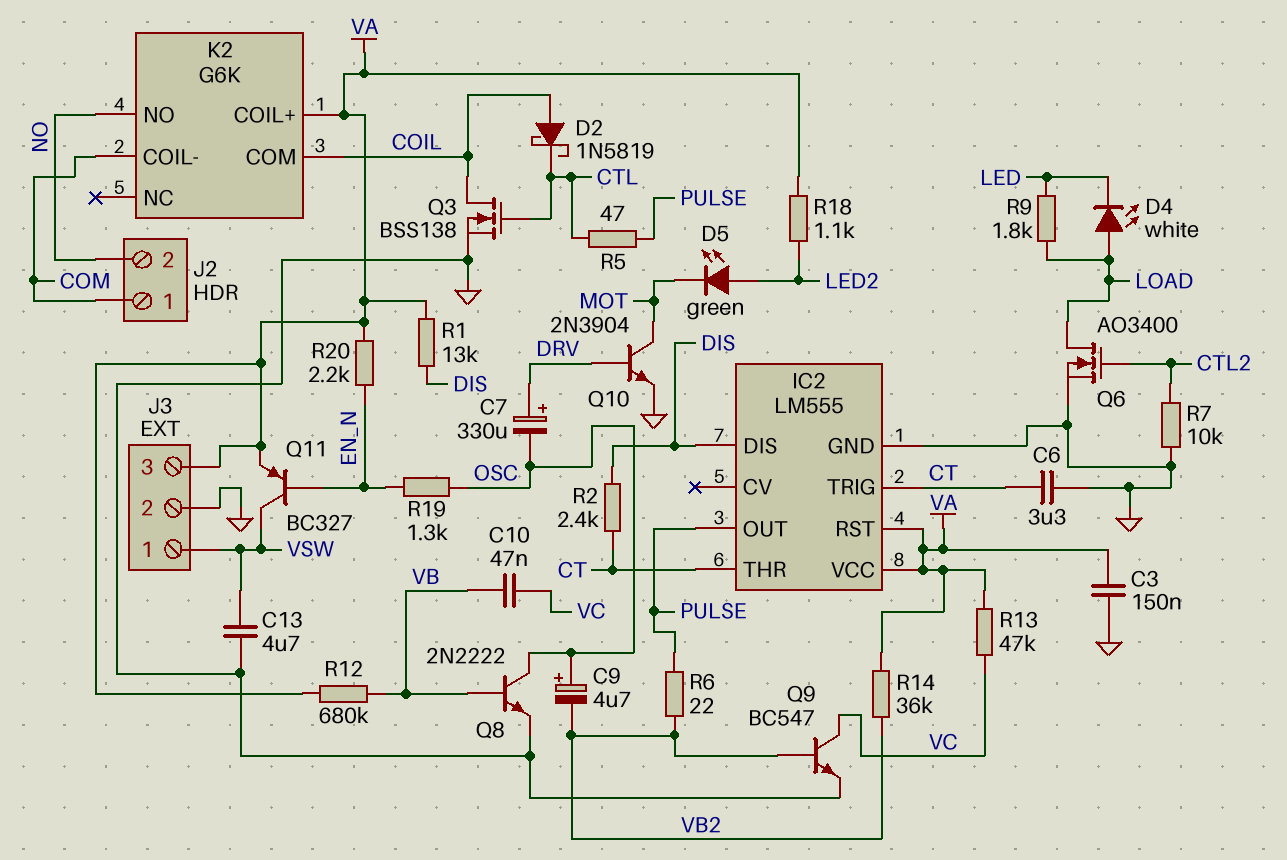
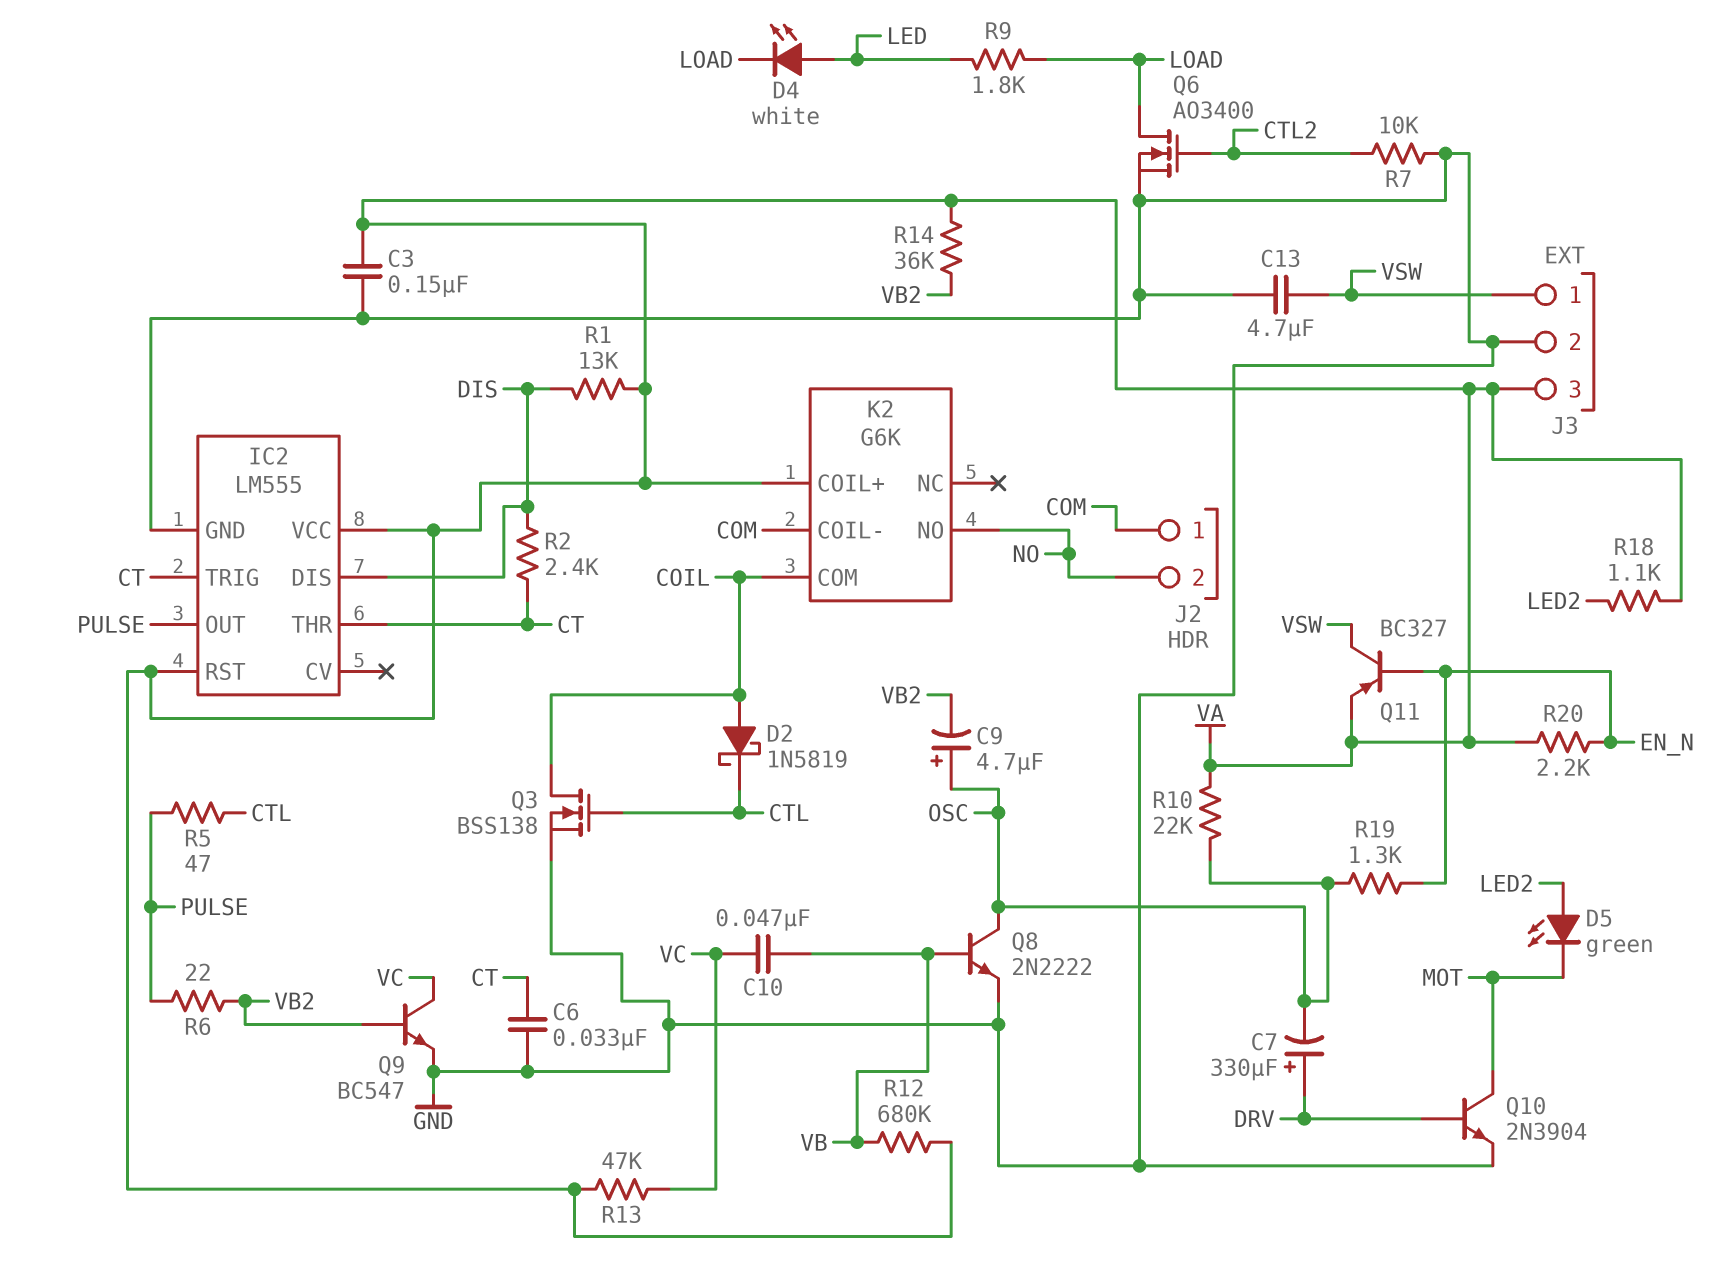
C6: 3.3uF (CT, GND) -> 33nF (CT, GND)
D4: LED white (A LOAD, K LED) -> LED white (A LED, K LOAD)
R10: none -> 22k (OSC, VA)

